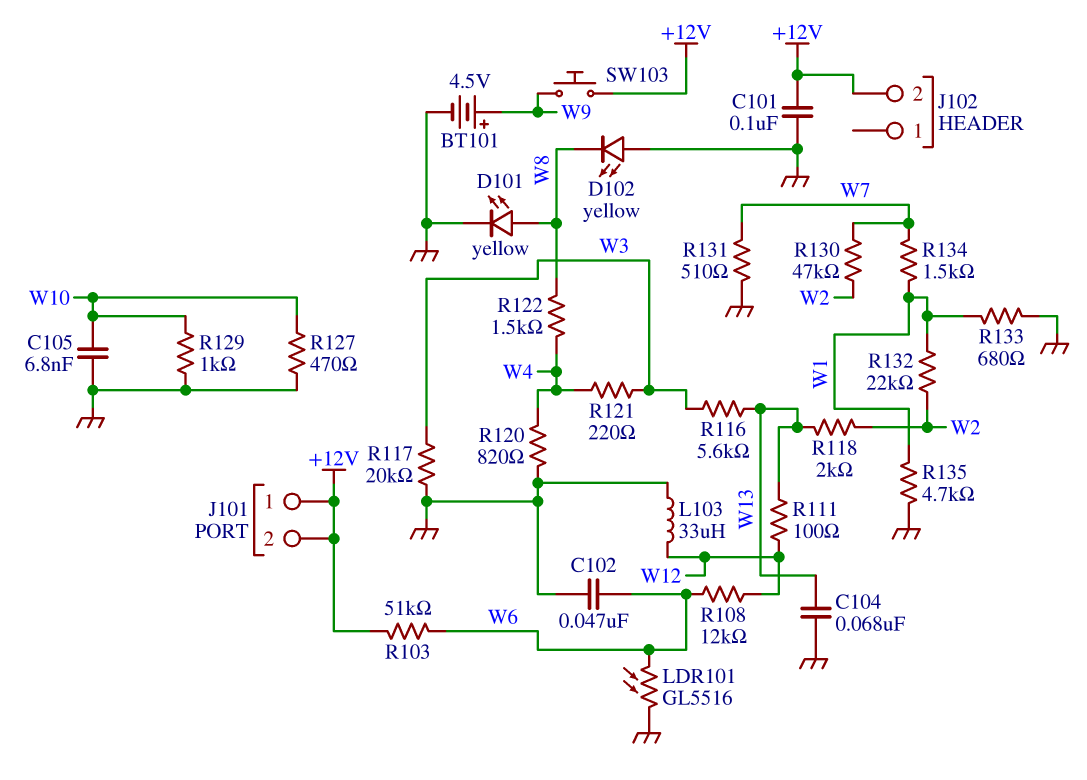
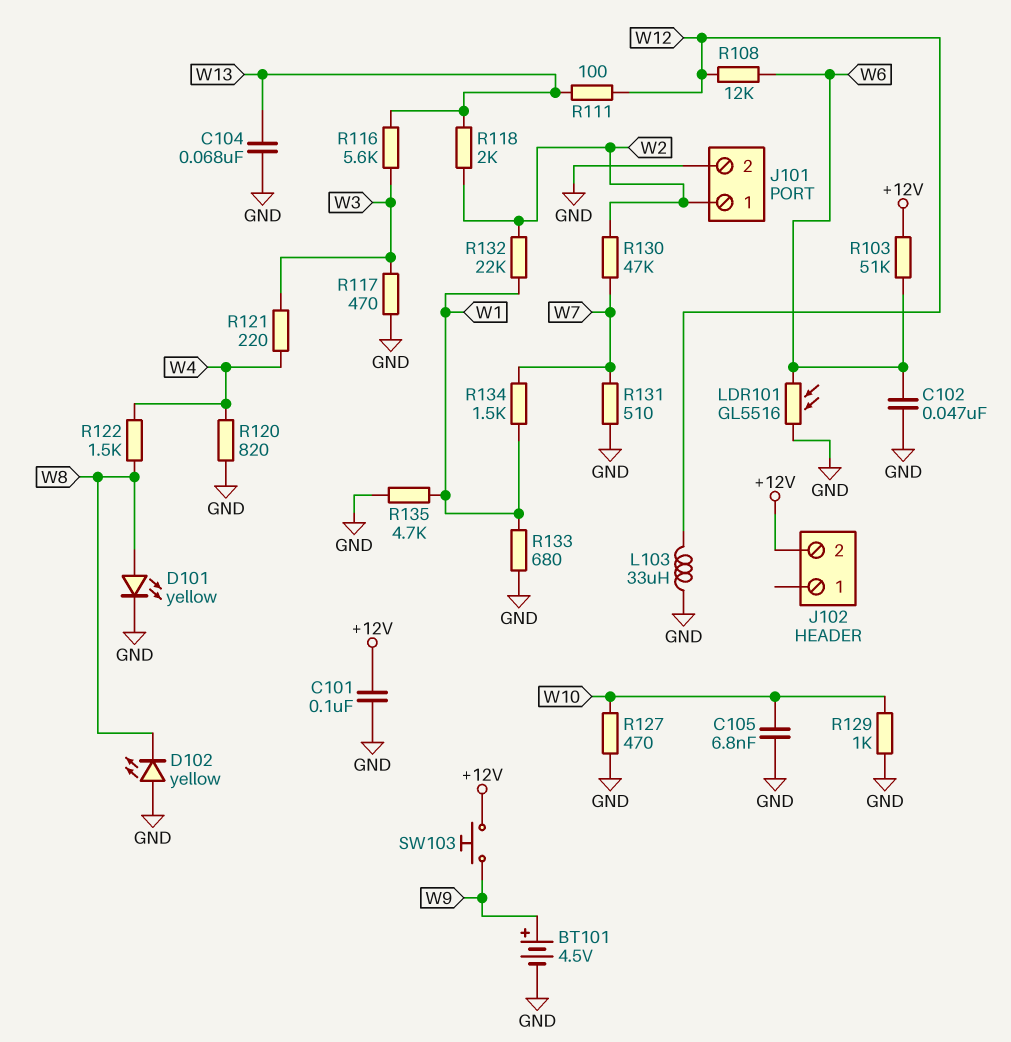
J101 pin 1: +12V -> W2
J101 pin 2: +12V -> GND
R117: 20k (GND, W3) -> 470 (GND, W3)

